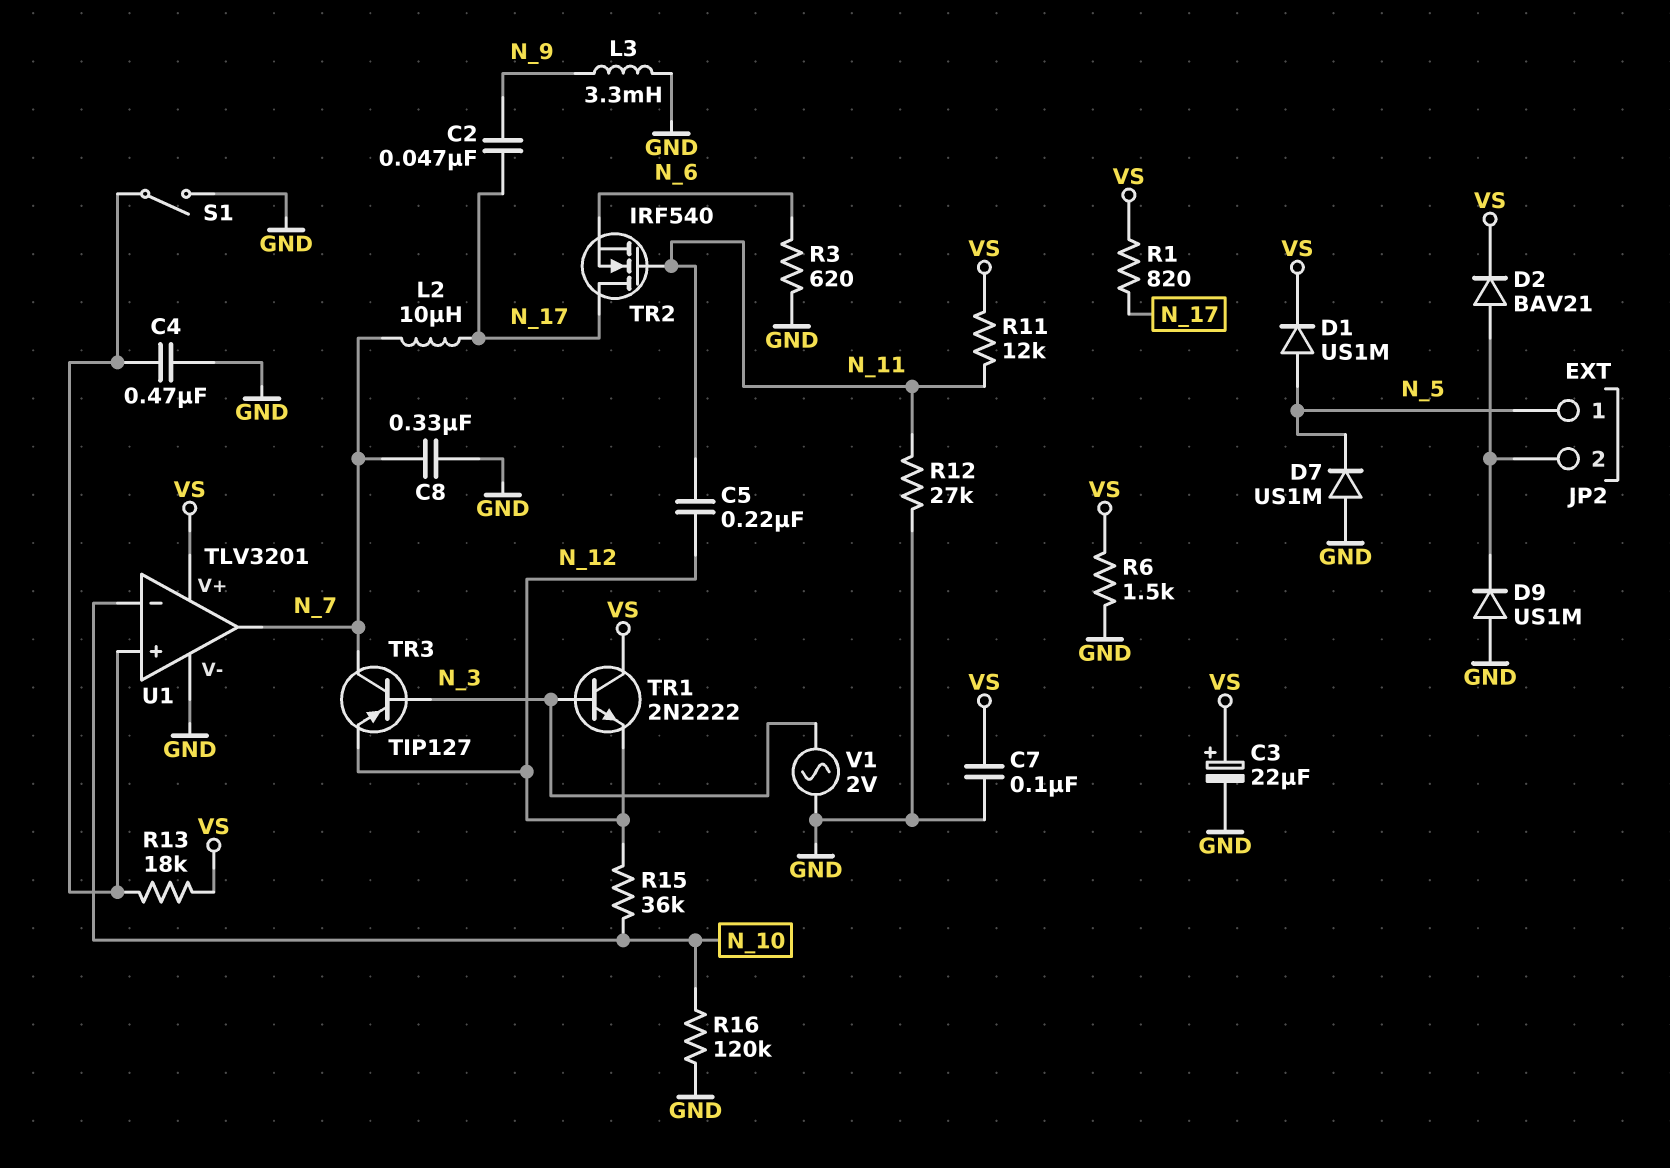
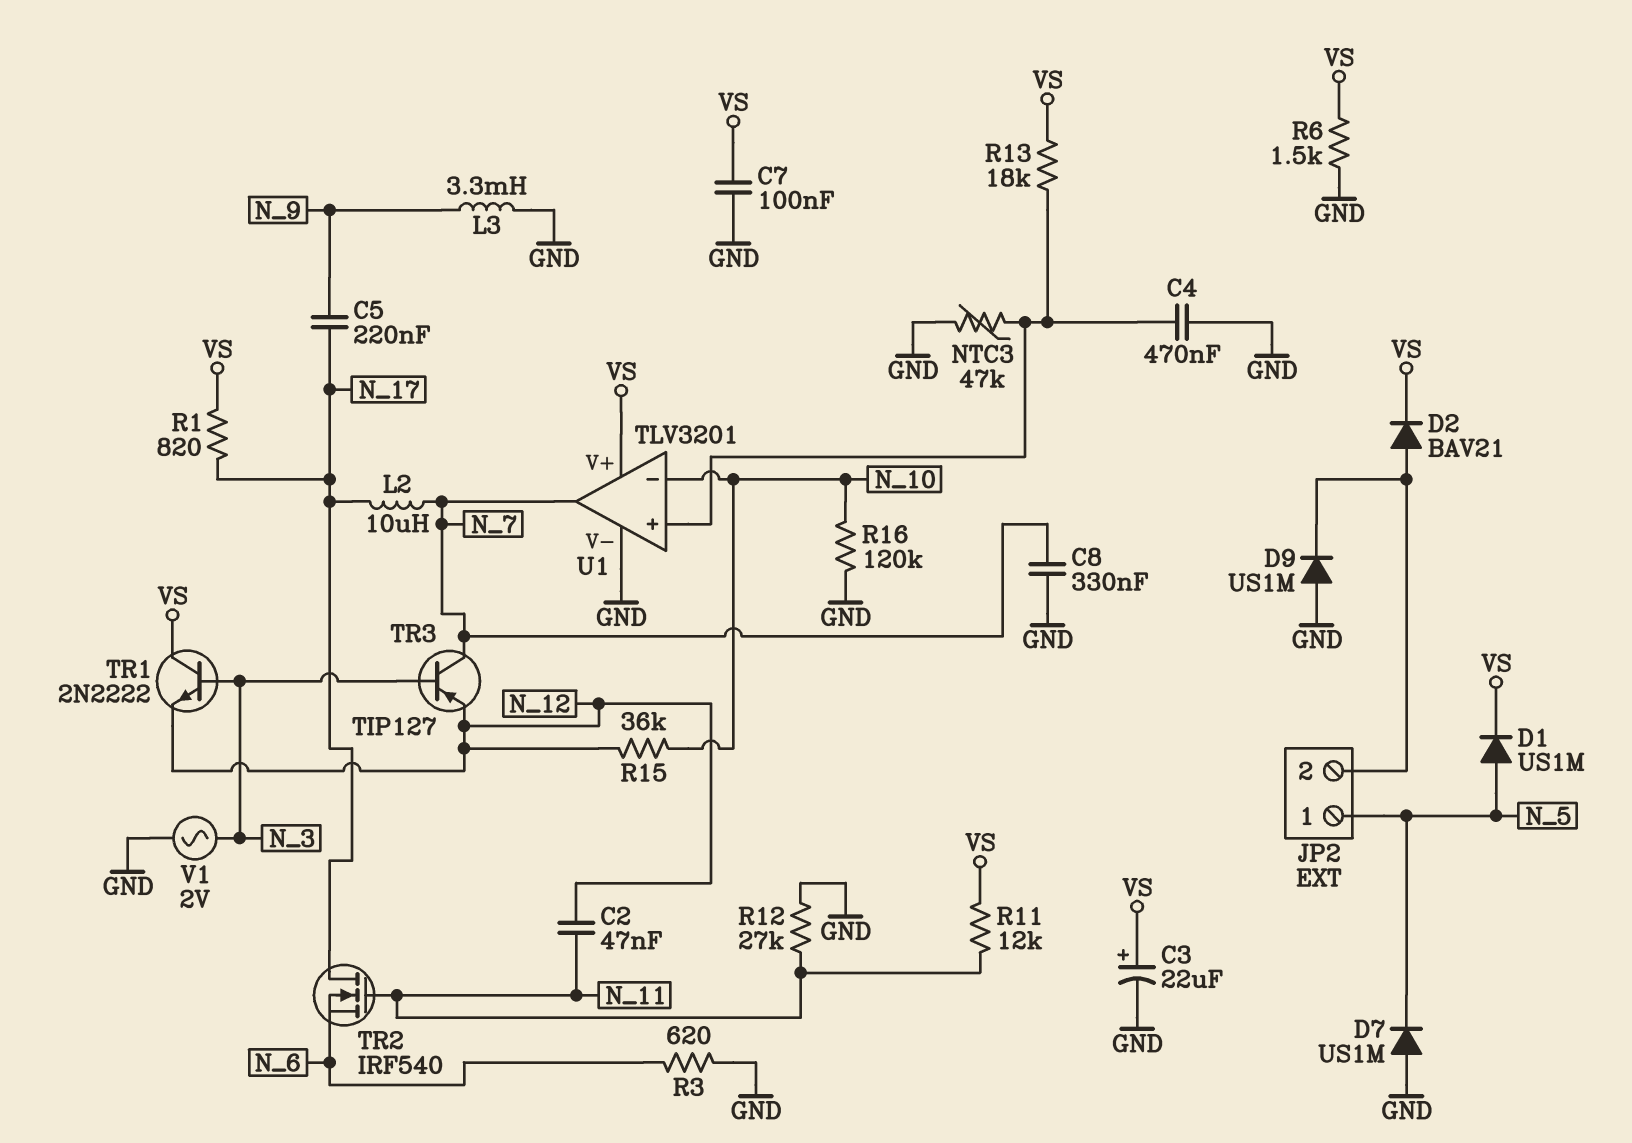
C2: 47nF (N_9, N_17) -> 47nF (N_11, N_12)
C5: 220nF (N_11, N_12) -> 220nF (N_9, N_17)
NTC3: none -> 47k (GND, U1/in+)
S1: switch (GND, U1/in+) -> none

